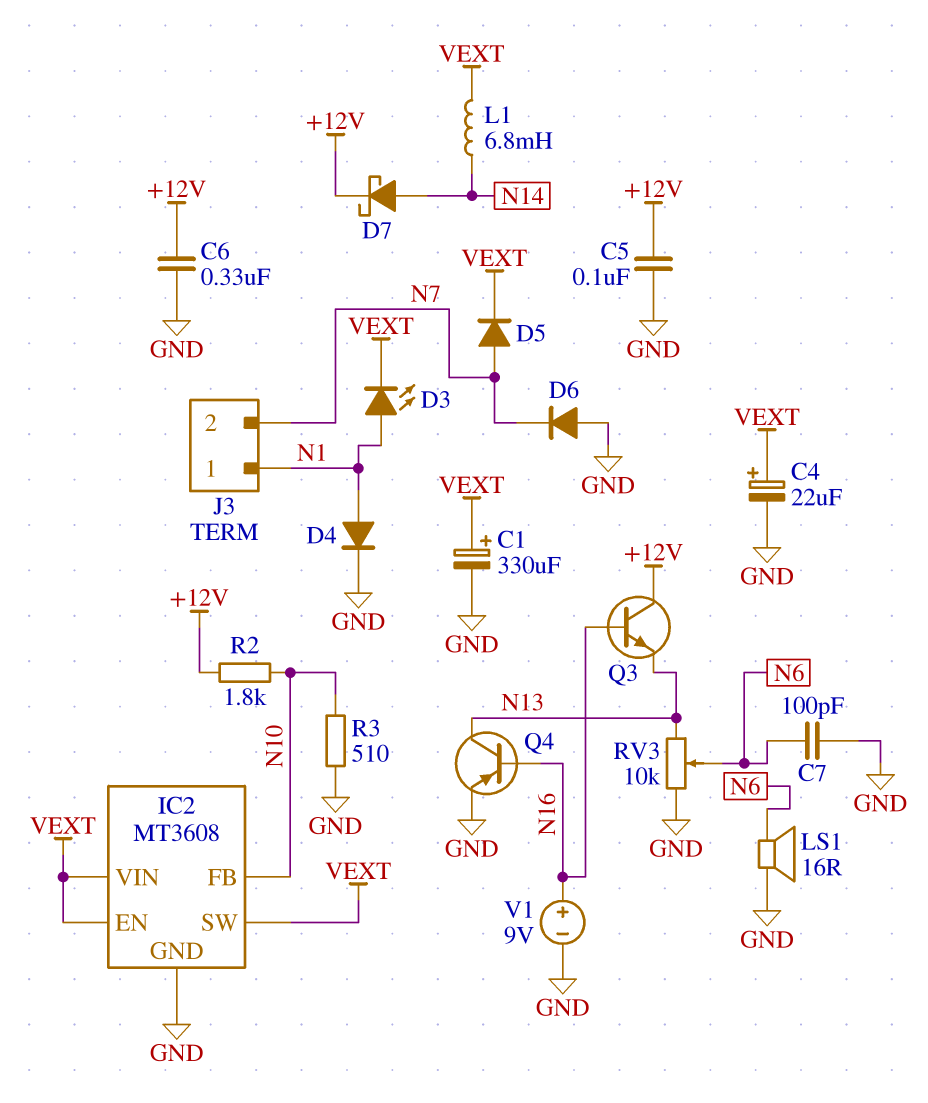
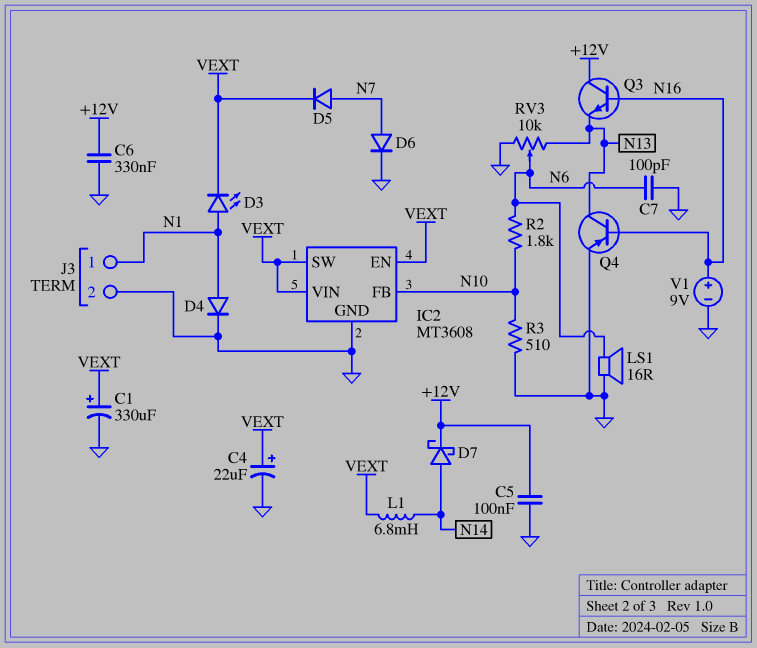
D6: diode (A GND, K N7) -> diode (A N7, K GND)
J3 pin 2: N7 -> GND
R2: 1.8k (+12V, N10) -> 1.8k (N6, N10)

